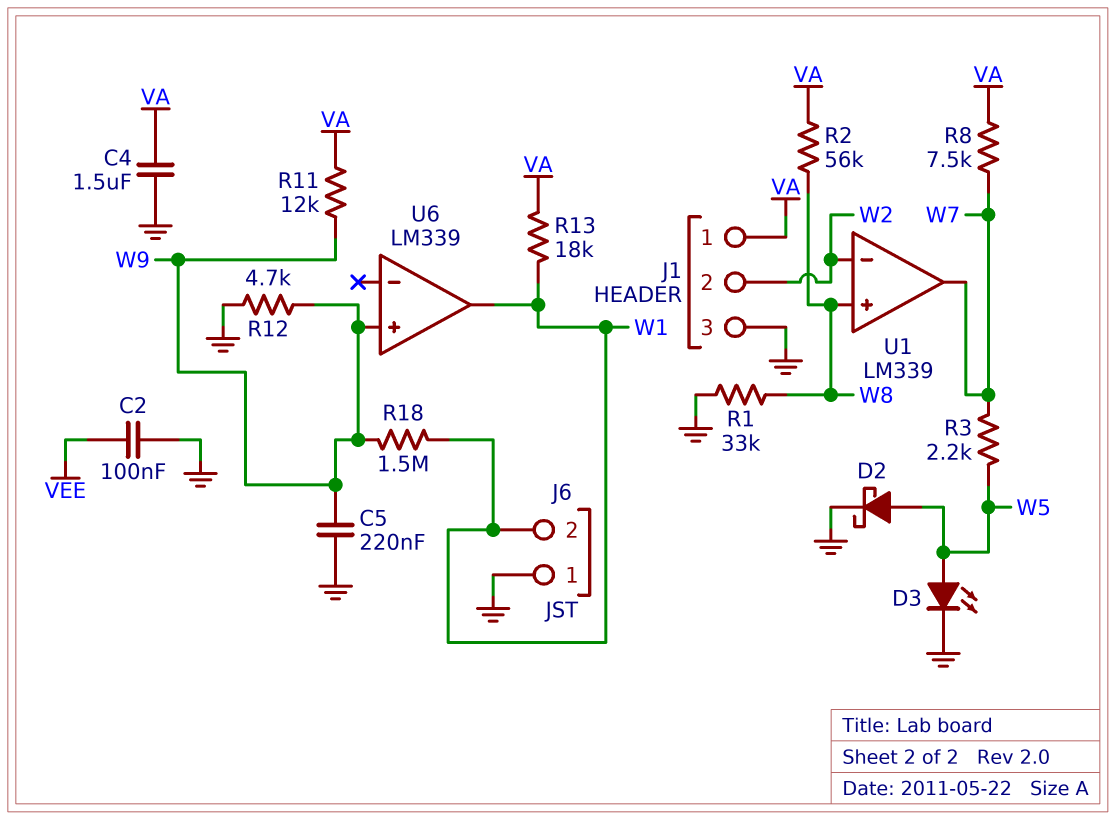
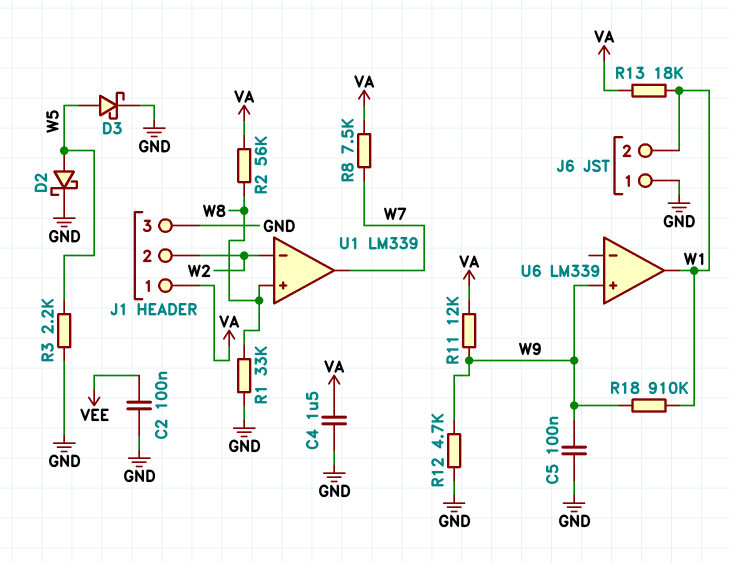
C5: 220nF (GND, W9) -> 100nF (GND, W9)
D3: LED (A W5, K GND) -> schottky (A W5, K GND)
R3: 2.2k (W5, W7) -> 2.2k (GND, W5)
R18: 1.5M (W1, W9) -> 910k (W1, W9)

